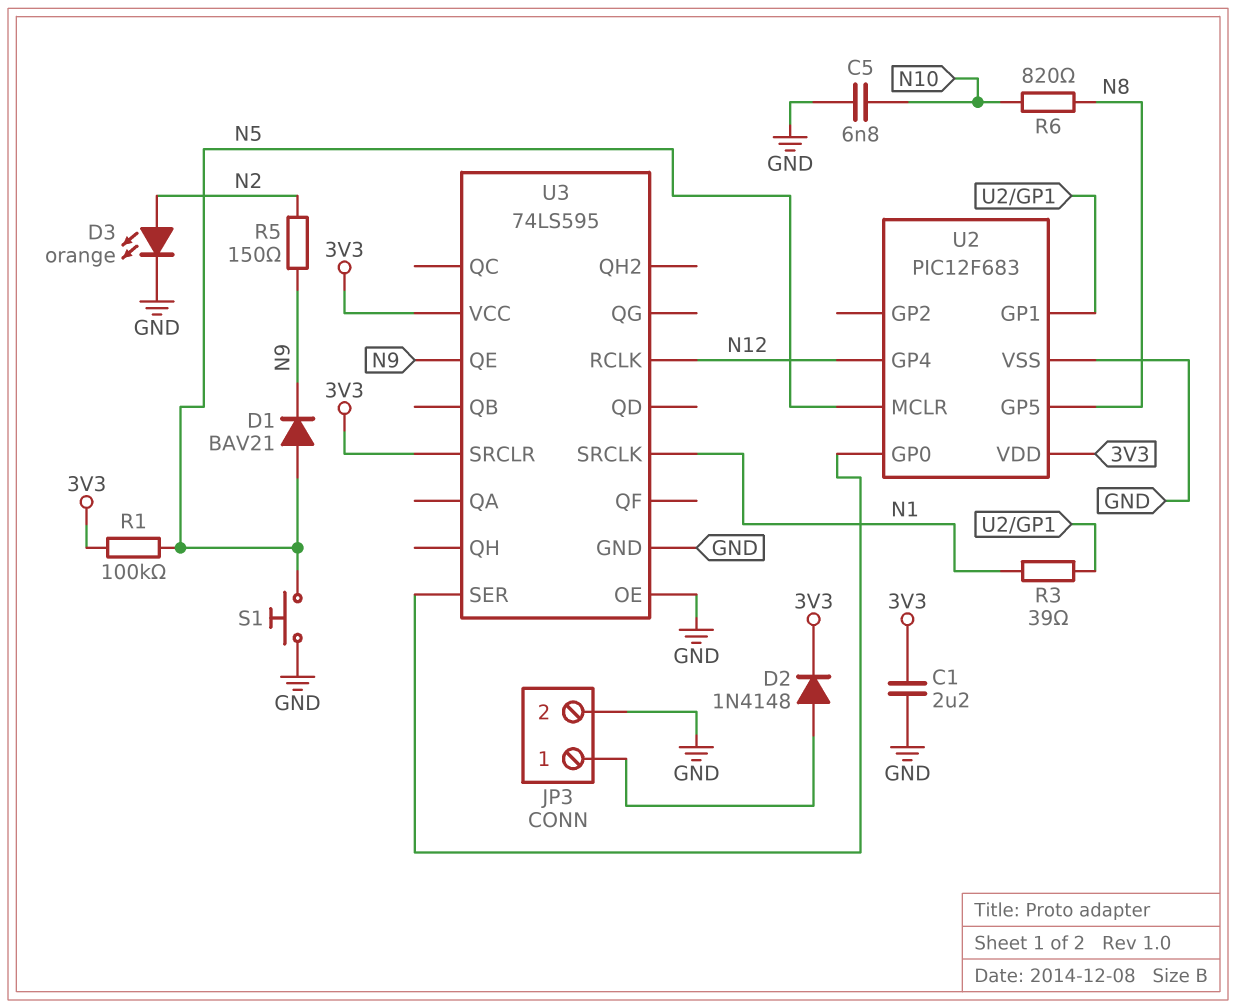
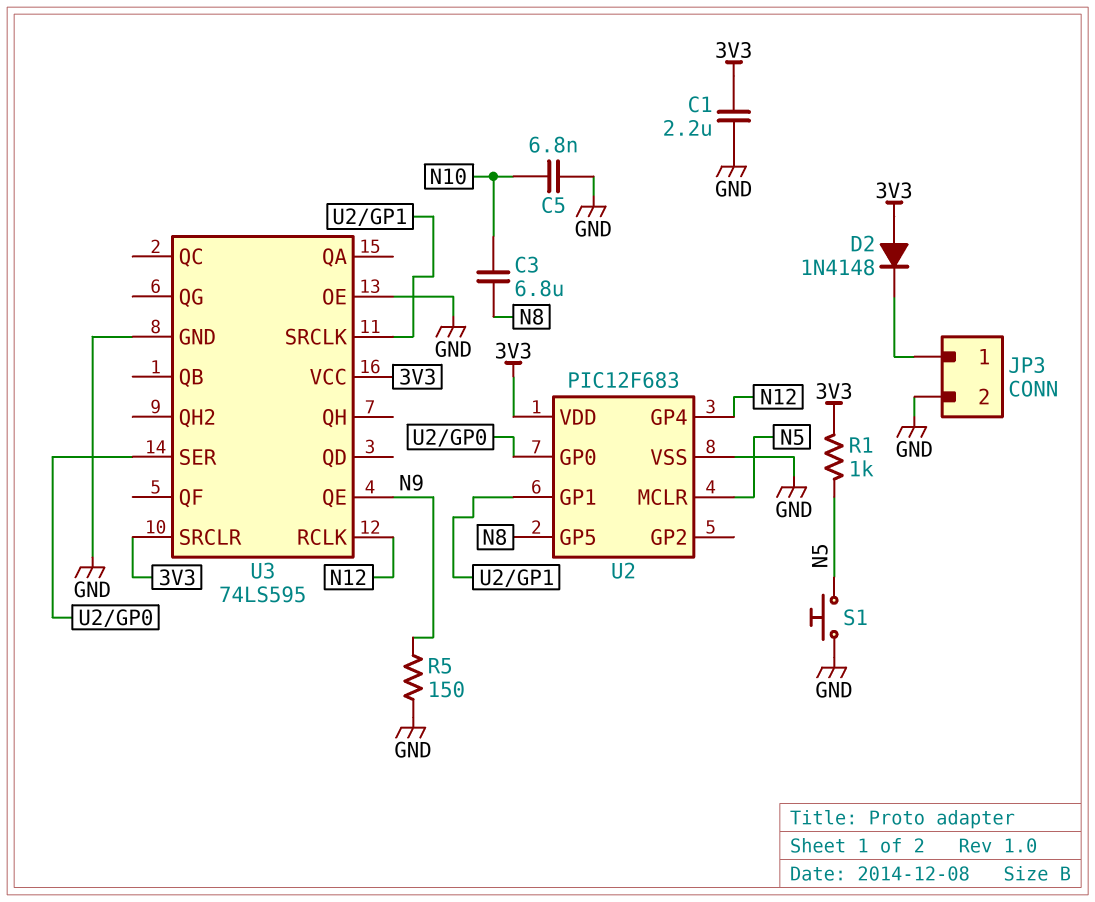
C3: none -> 6.8uF (N8, N10)
D1: diode BAV21 (A N5, K N9) -> none
D2: diode 1N4148 (A JP3/1, K 3V3) -> diode 1N4148 (A 3V3, K JP3/1)
D3: LED orange (A N2, K GND) -> none
R1: 100k (3V3, N5) -> 1k (3V3, N5)
R3: 39 (N1, U2/GP1) -> none
R5: 150 (N2, N9) -> 150 (GND, N9)
R6: 820 (N8, N10) -> none
U3 pin SRCLK: N1 -> U2/GP1

